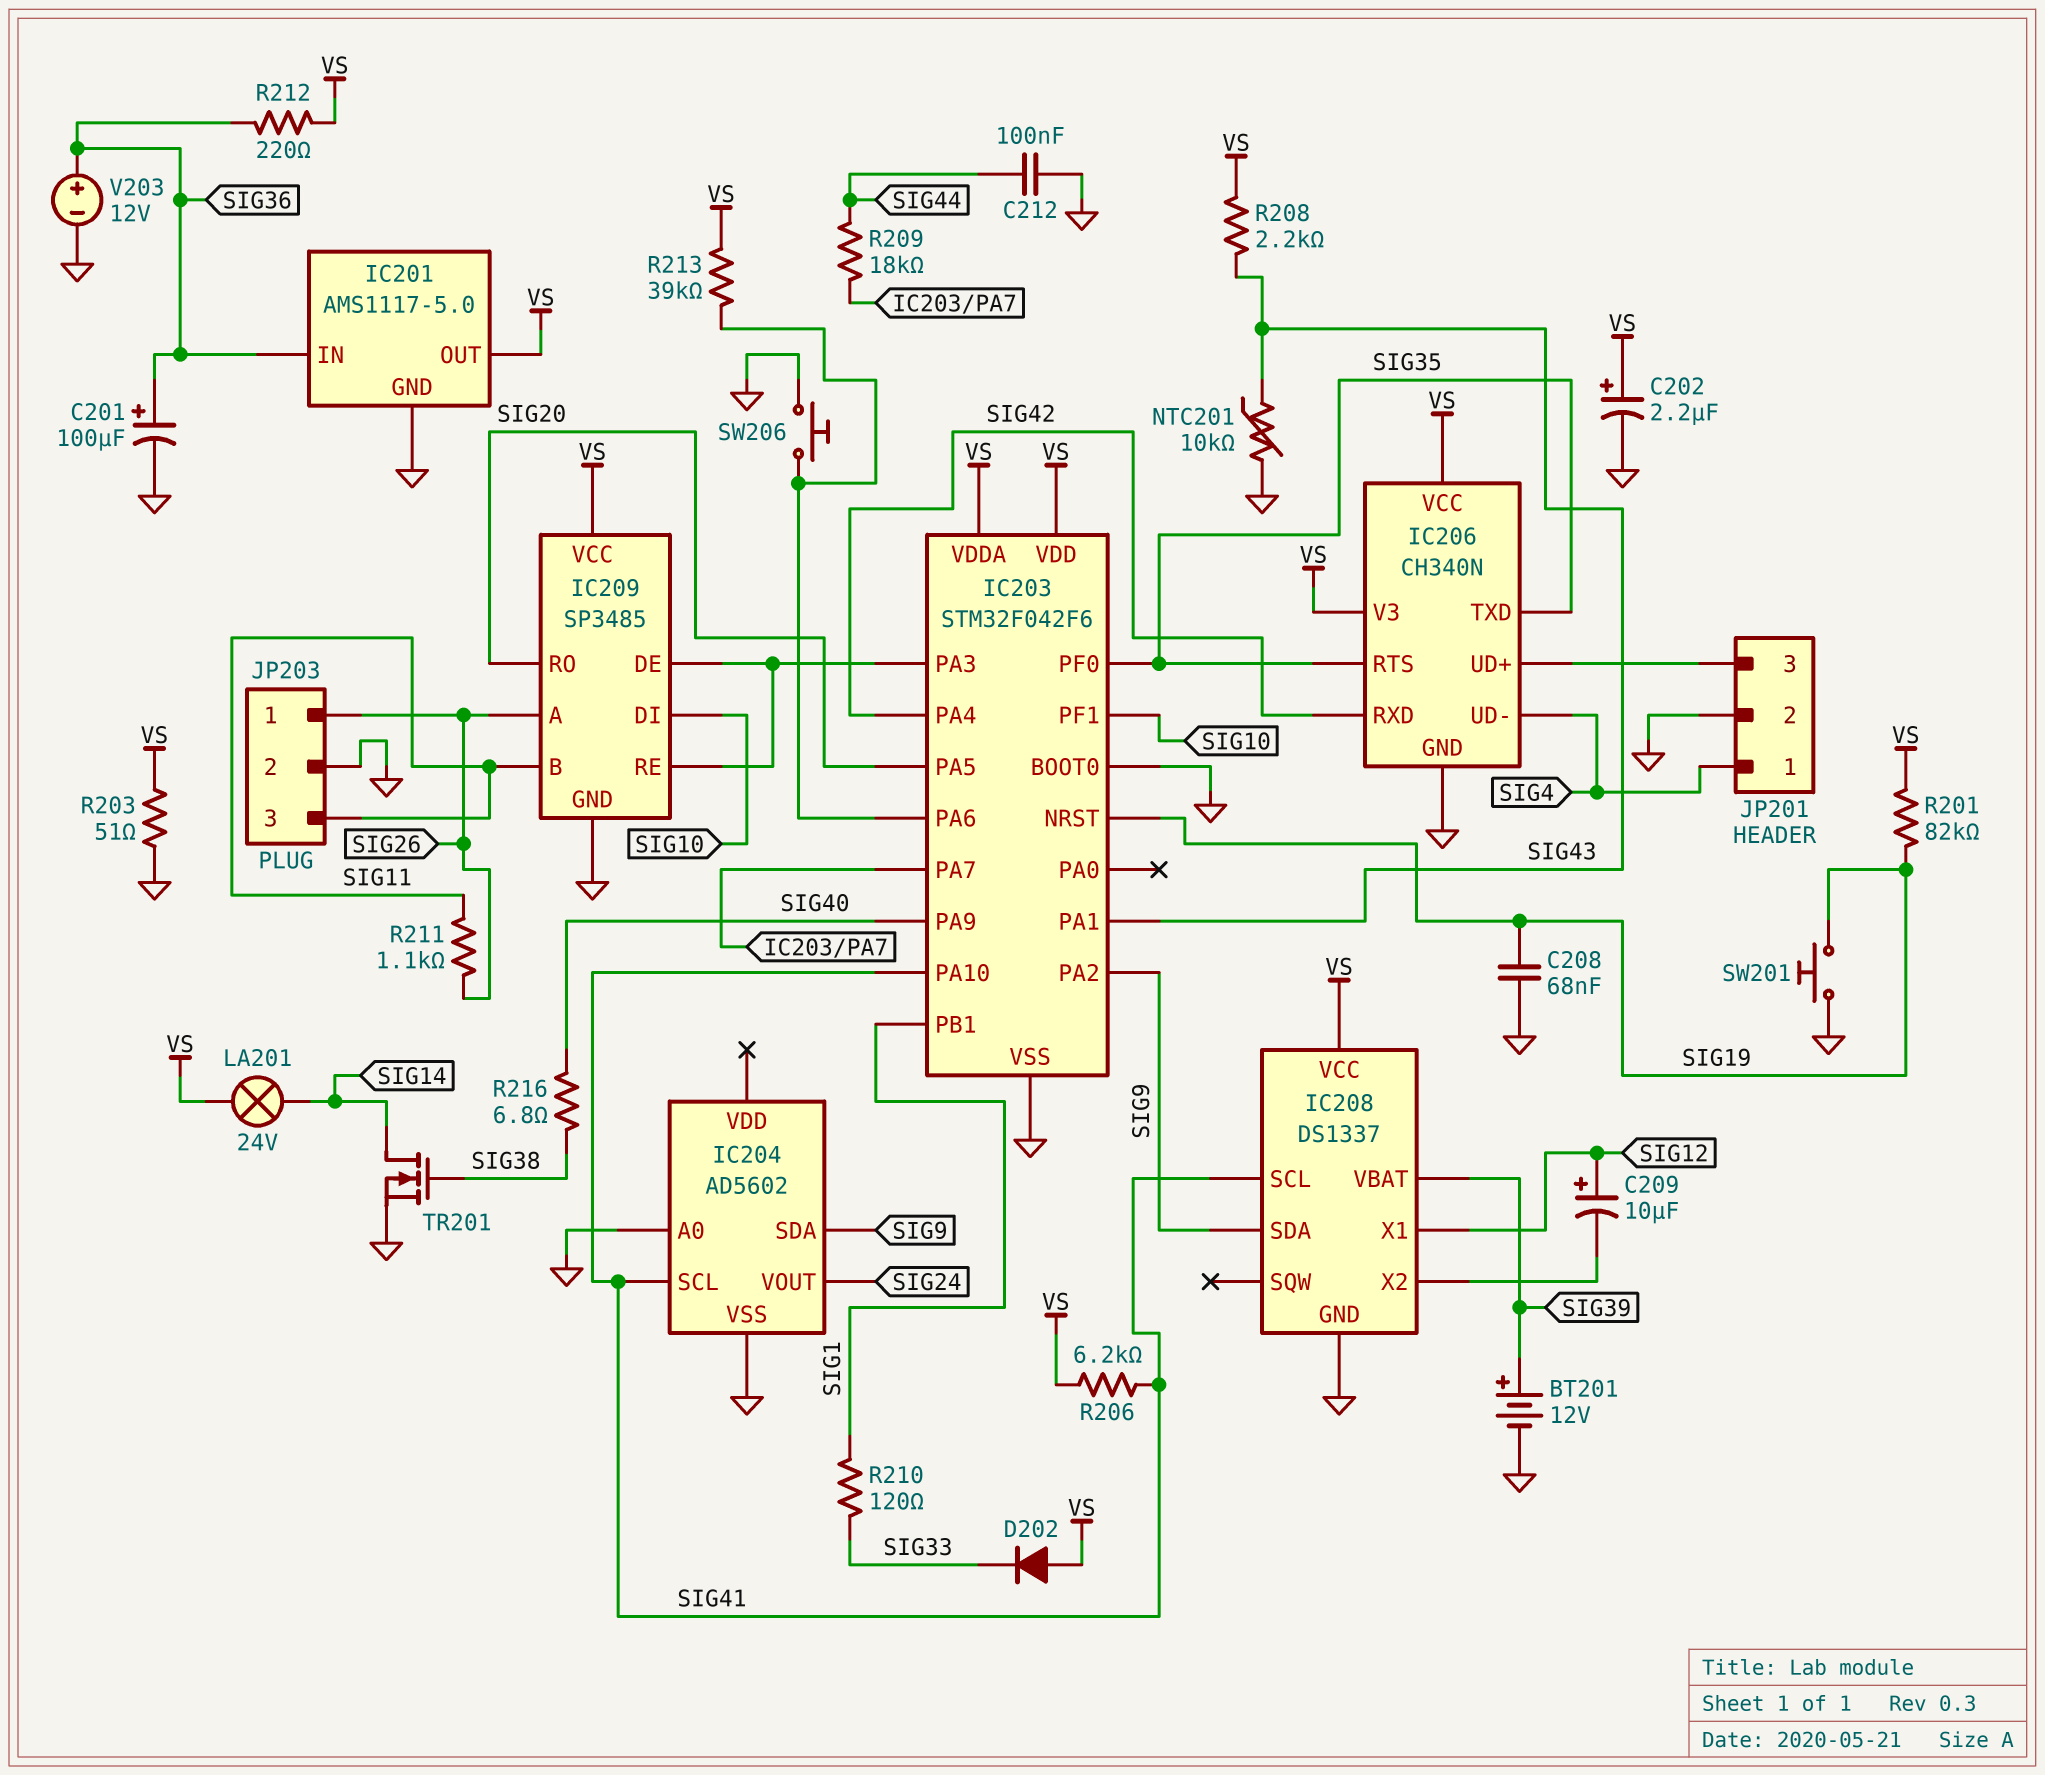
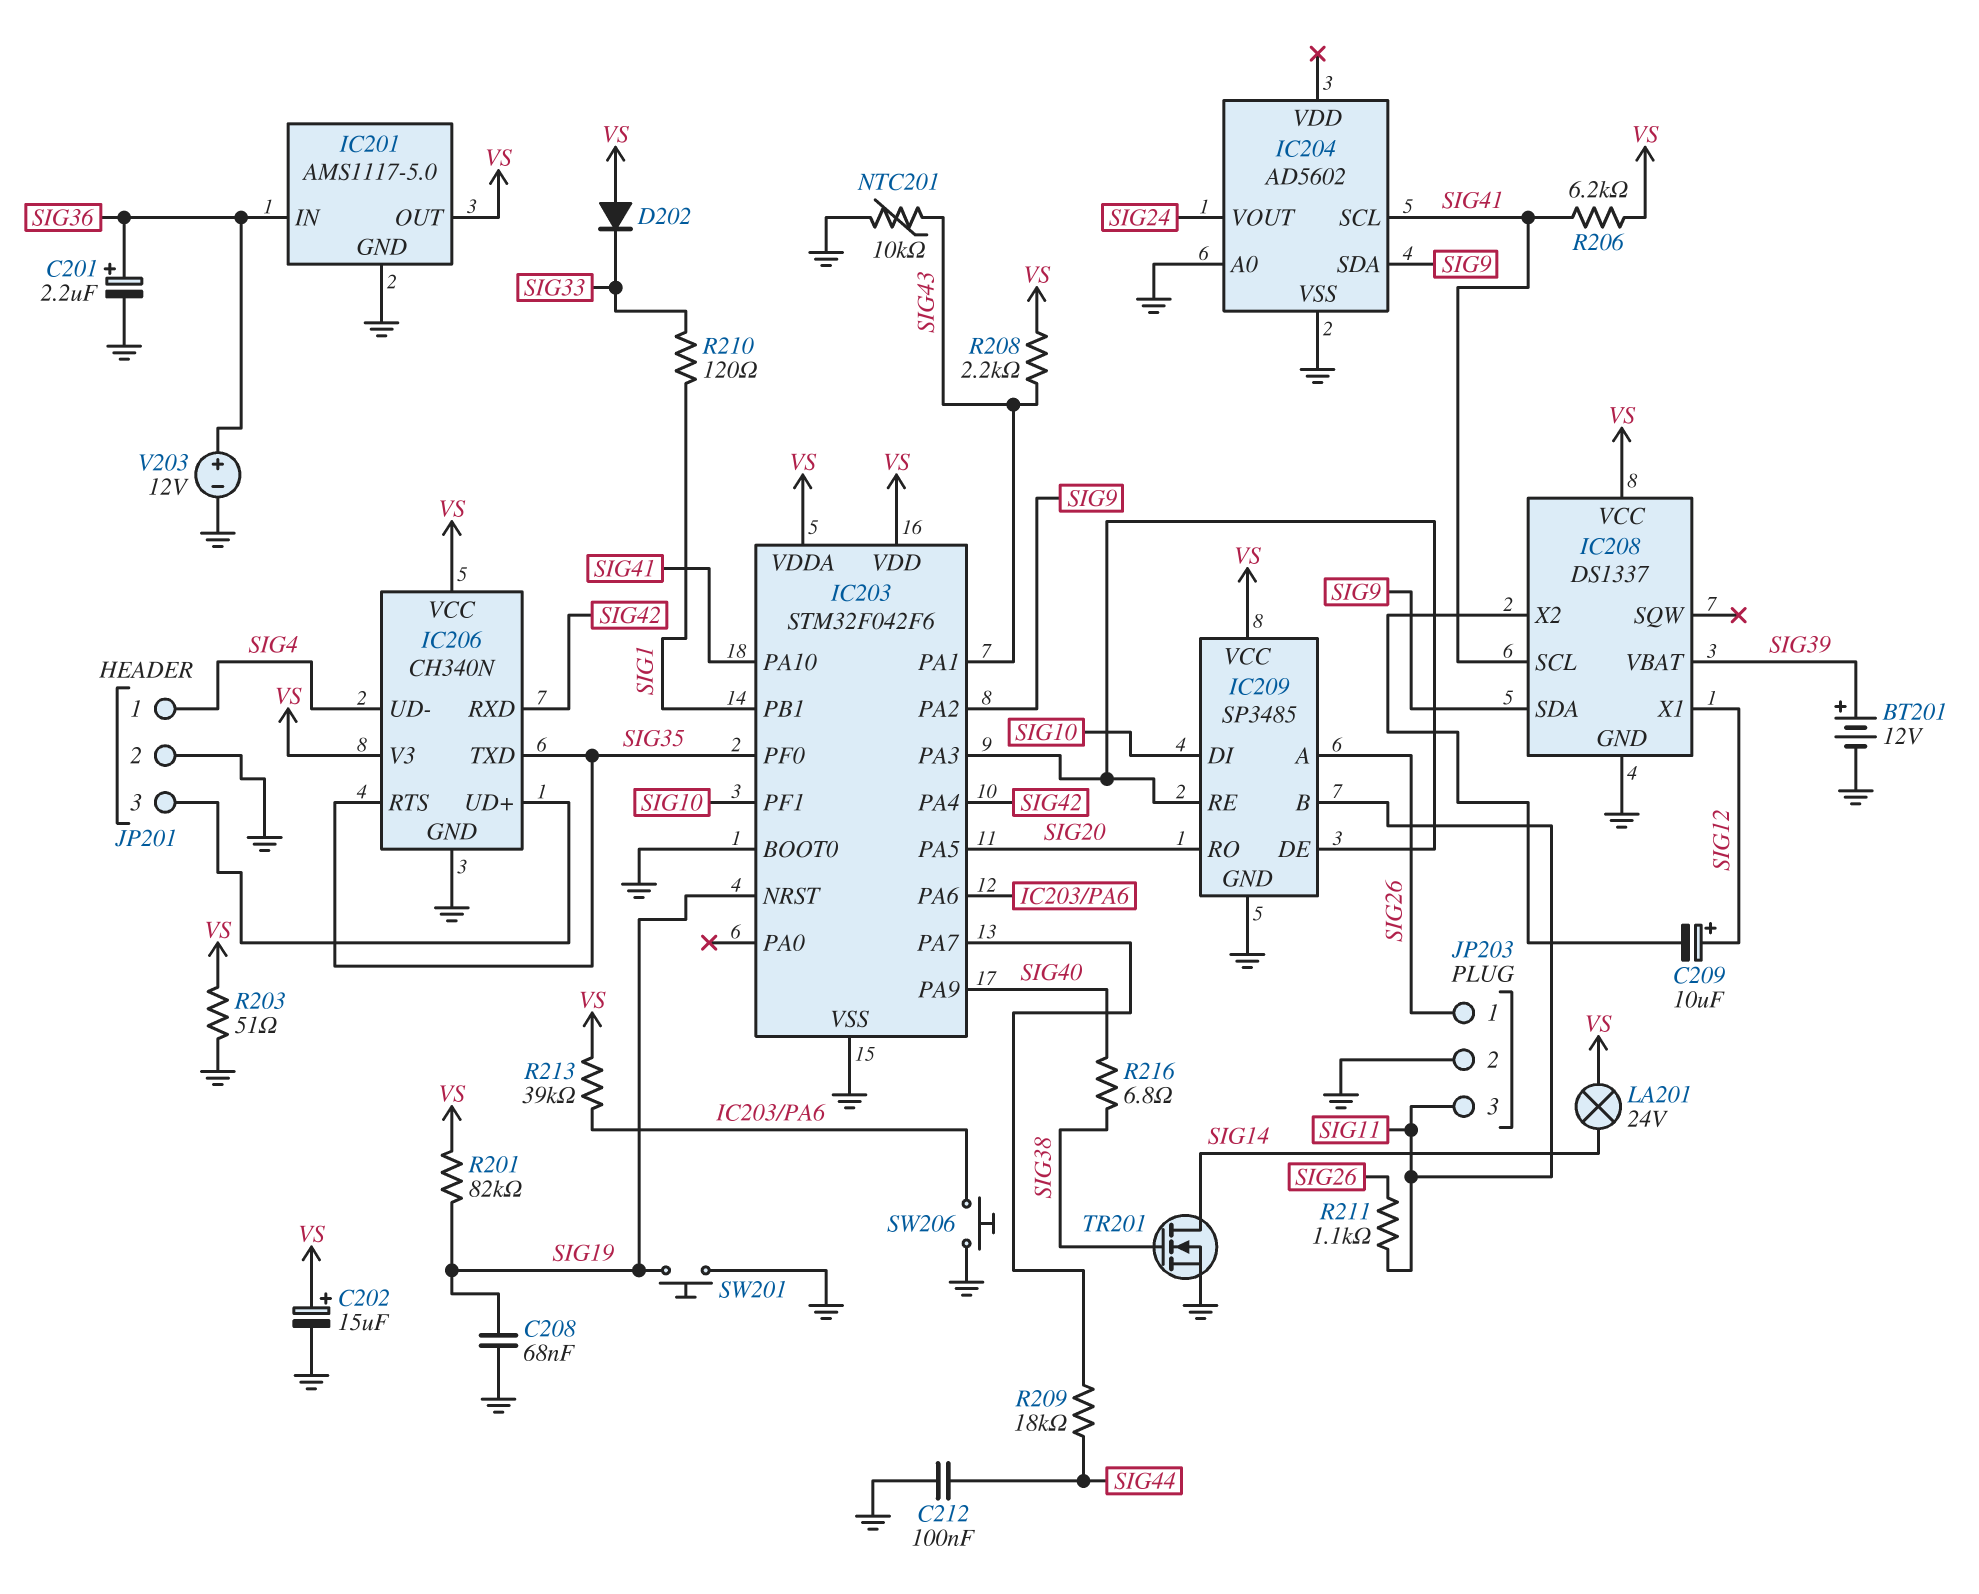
C201: 100uF (plus SIG36, minus GND) -> 2.2uF (plus SIG36, minus GND)
C202: 2.2uF (plus VS, minus GND) -> 15uF (plus VS, minus GND)
R212: 220 (SIG36, VS) -> none

